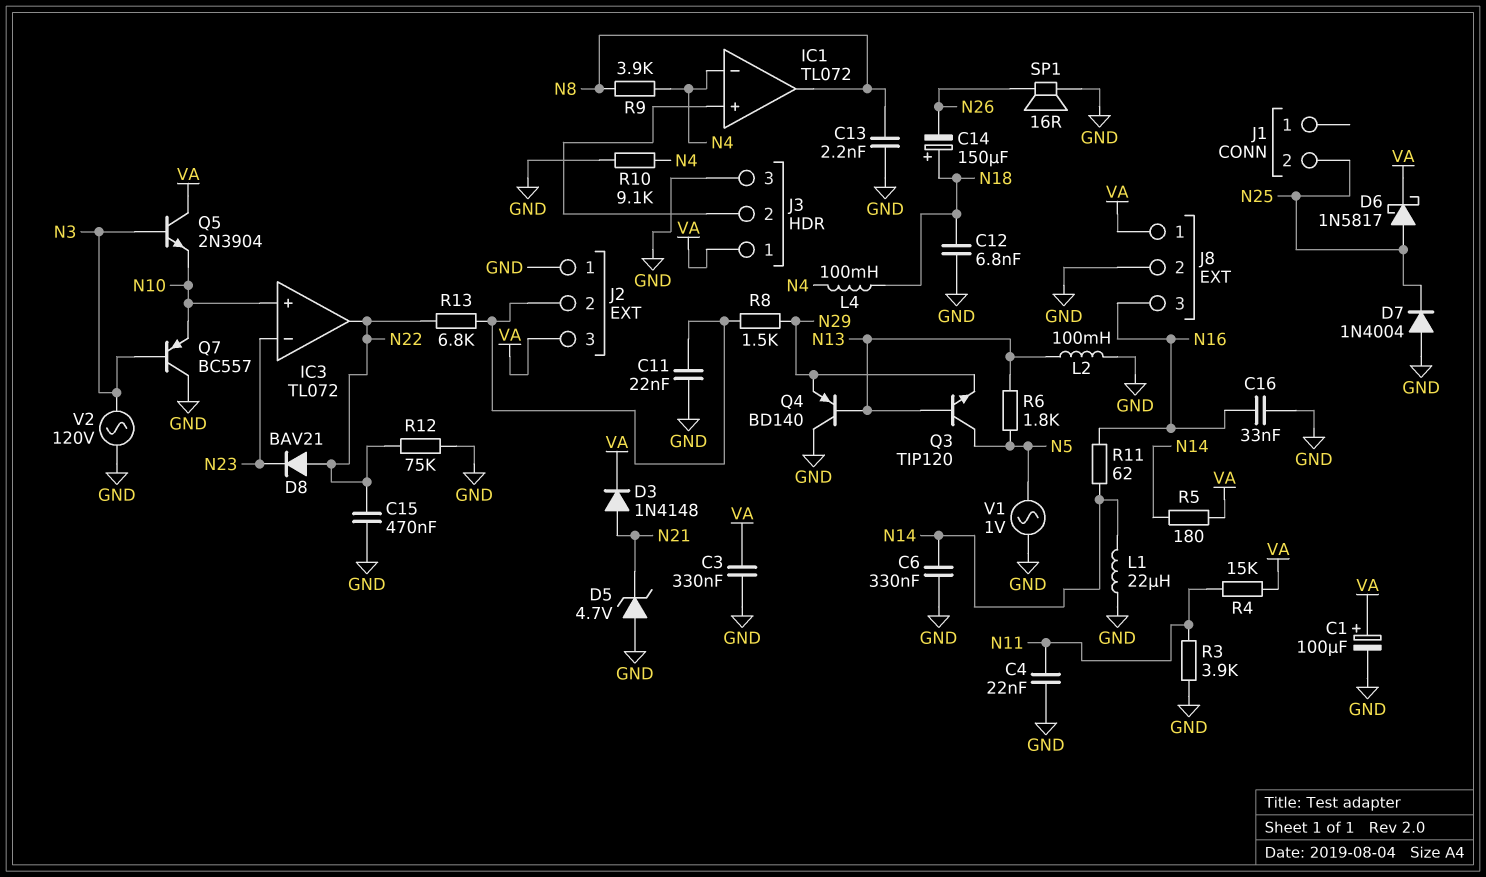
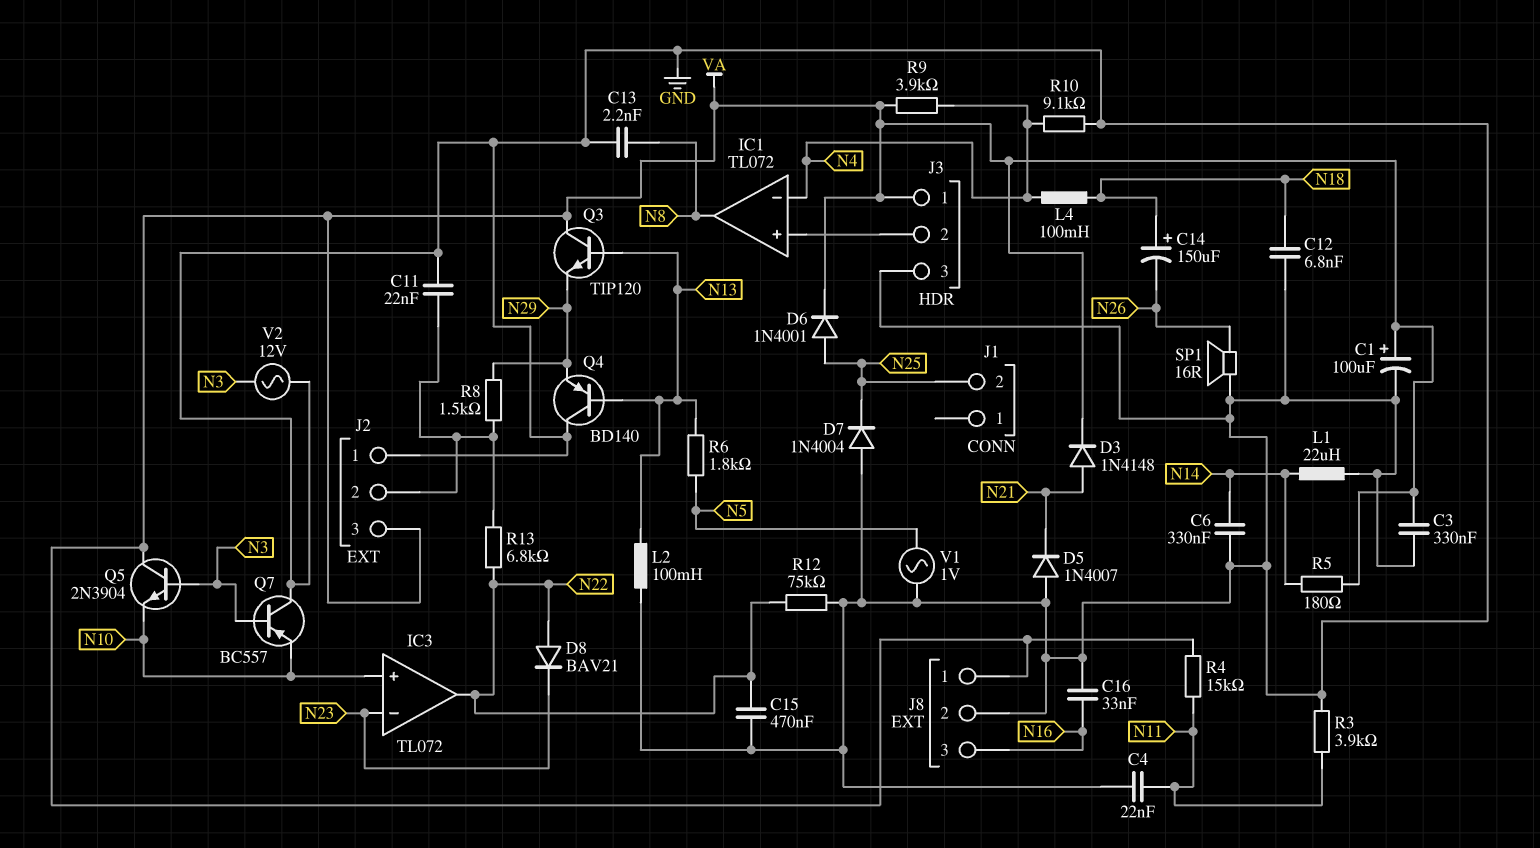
D5: zener 4.7V (A GND, K N21) -> diode 1N4007 (A GND, K N21)
D6: schottky 1N5817 (A N25, K VA) -> diode 1N4001 (A N25, K VA)
Q3: NPN TIP120 (B N13, C N5, E N29) -> NPN TIP120 (B N13, C VA, E N29)
R9: 3.9k (N4, N8) -> 3.9k (N4, VA)
R11: 62 (N14, N16) -> none
V2: AC 120V (GND, N3) -> AC 12V (GND, N3)

